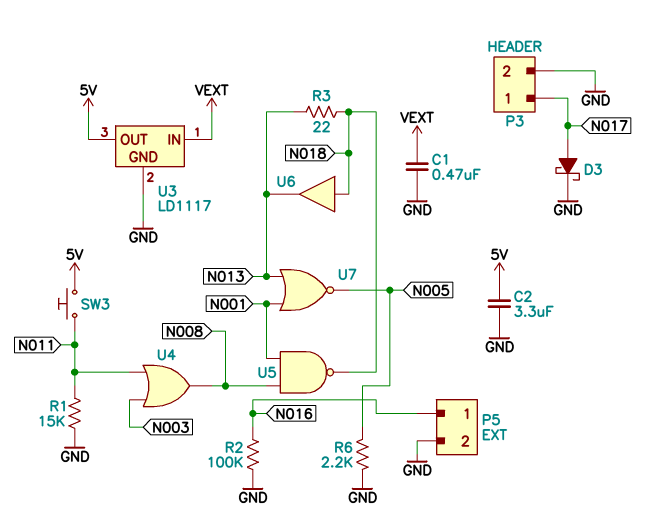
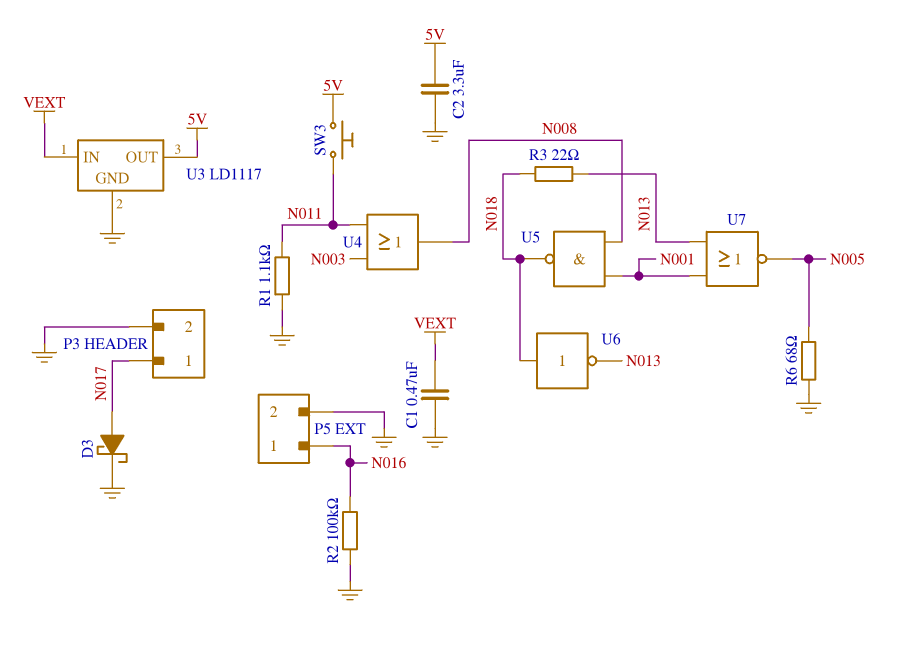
R1: 15k (GND, N011) -> 1.1k (GND, N011)
R6: 2.2k (GND, N005) -> 68 (GND, N005)
U6: buffer (in N018, out N013) -> NOT (in N018, out N013)

